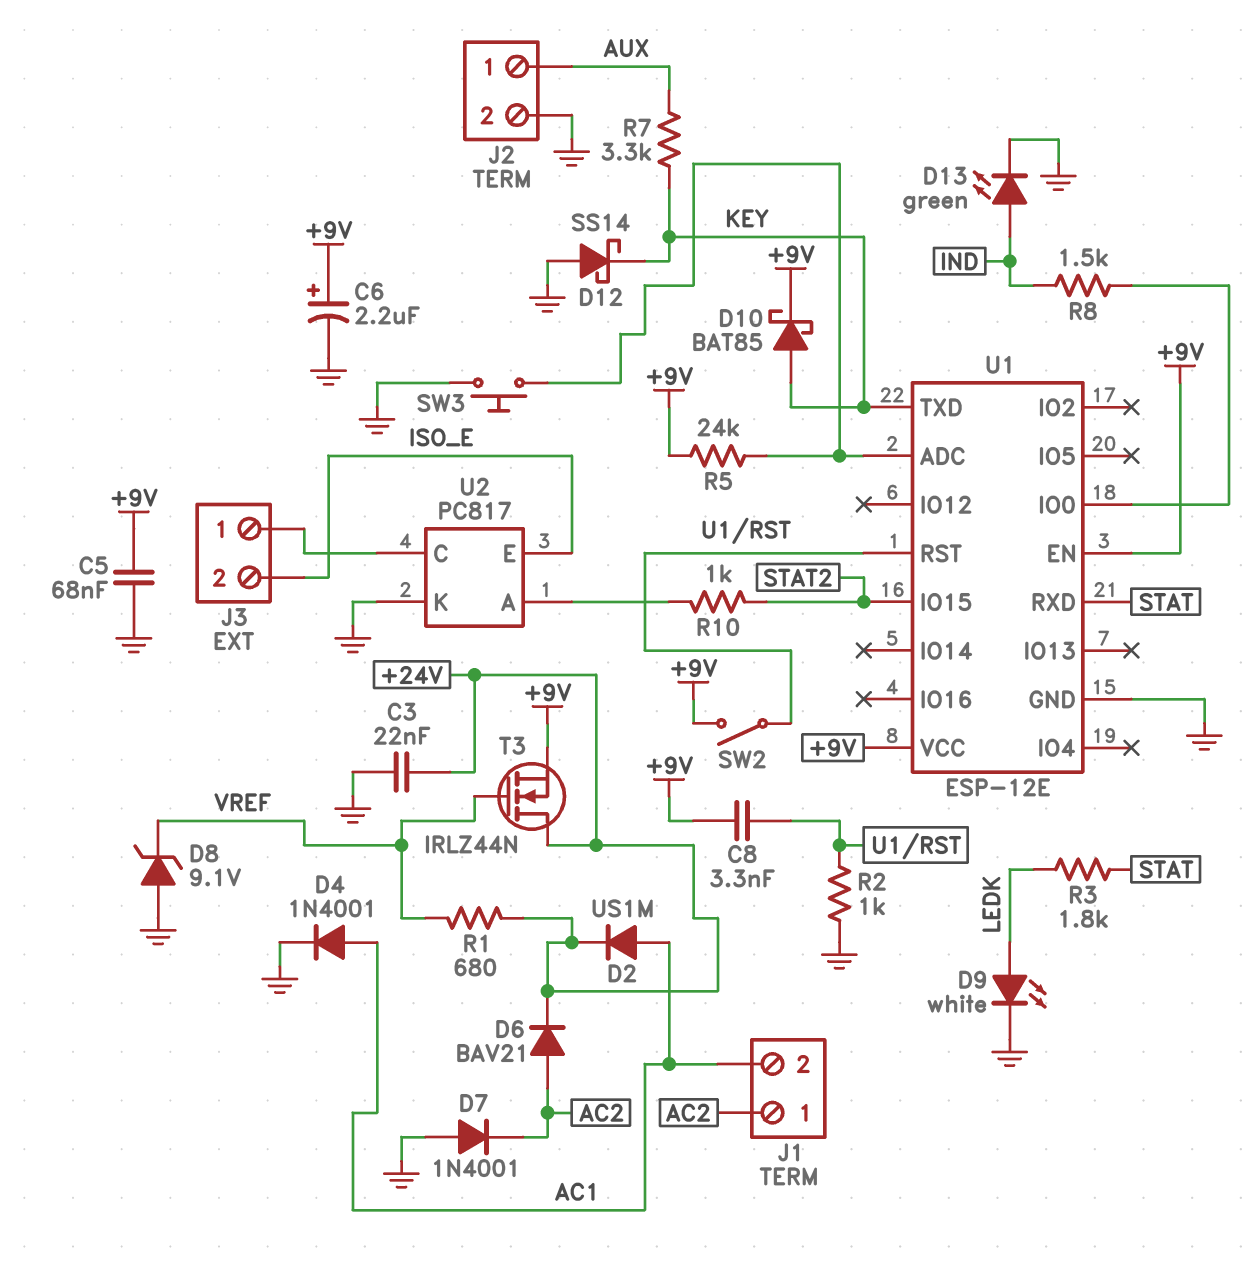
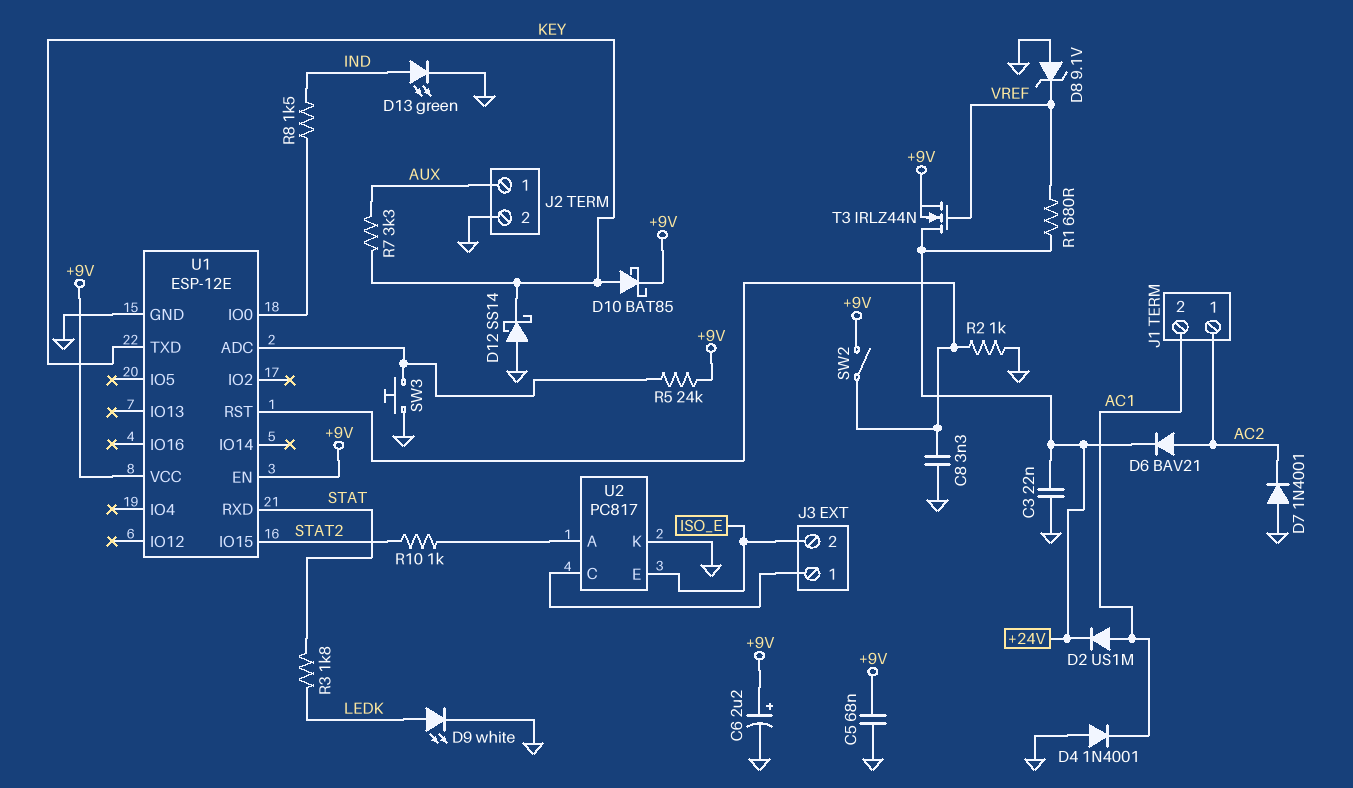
C8: 3.3nF (+9V, U1/RST) -> 3.3nF (GND, U1/RST)
D4: diode 1N4001 (A AC1, K GND) -> diode 1N4001 (A GND, K AC1)

